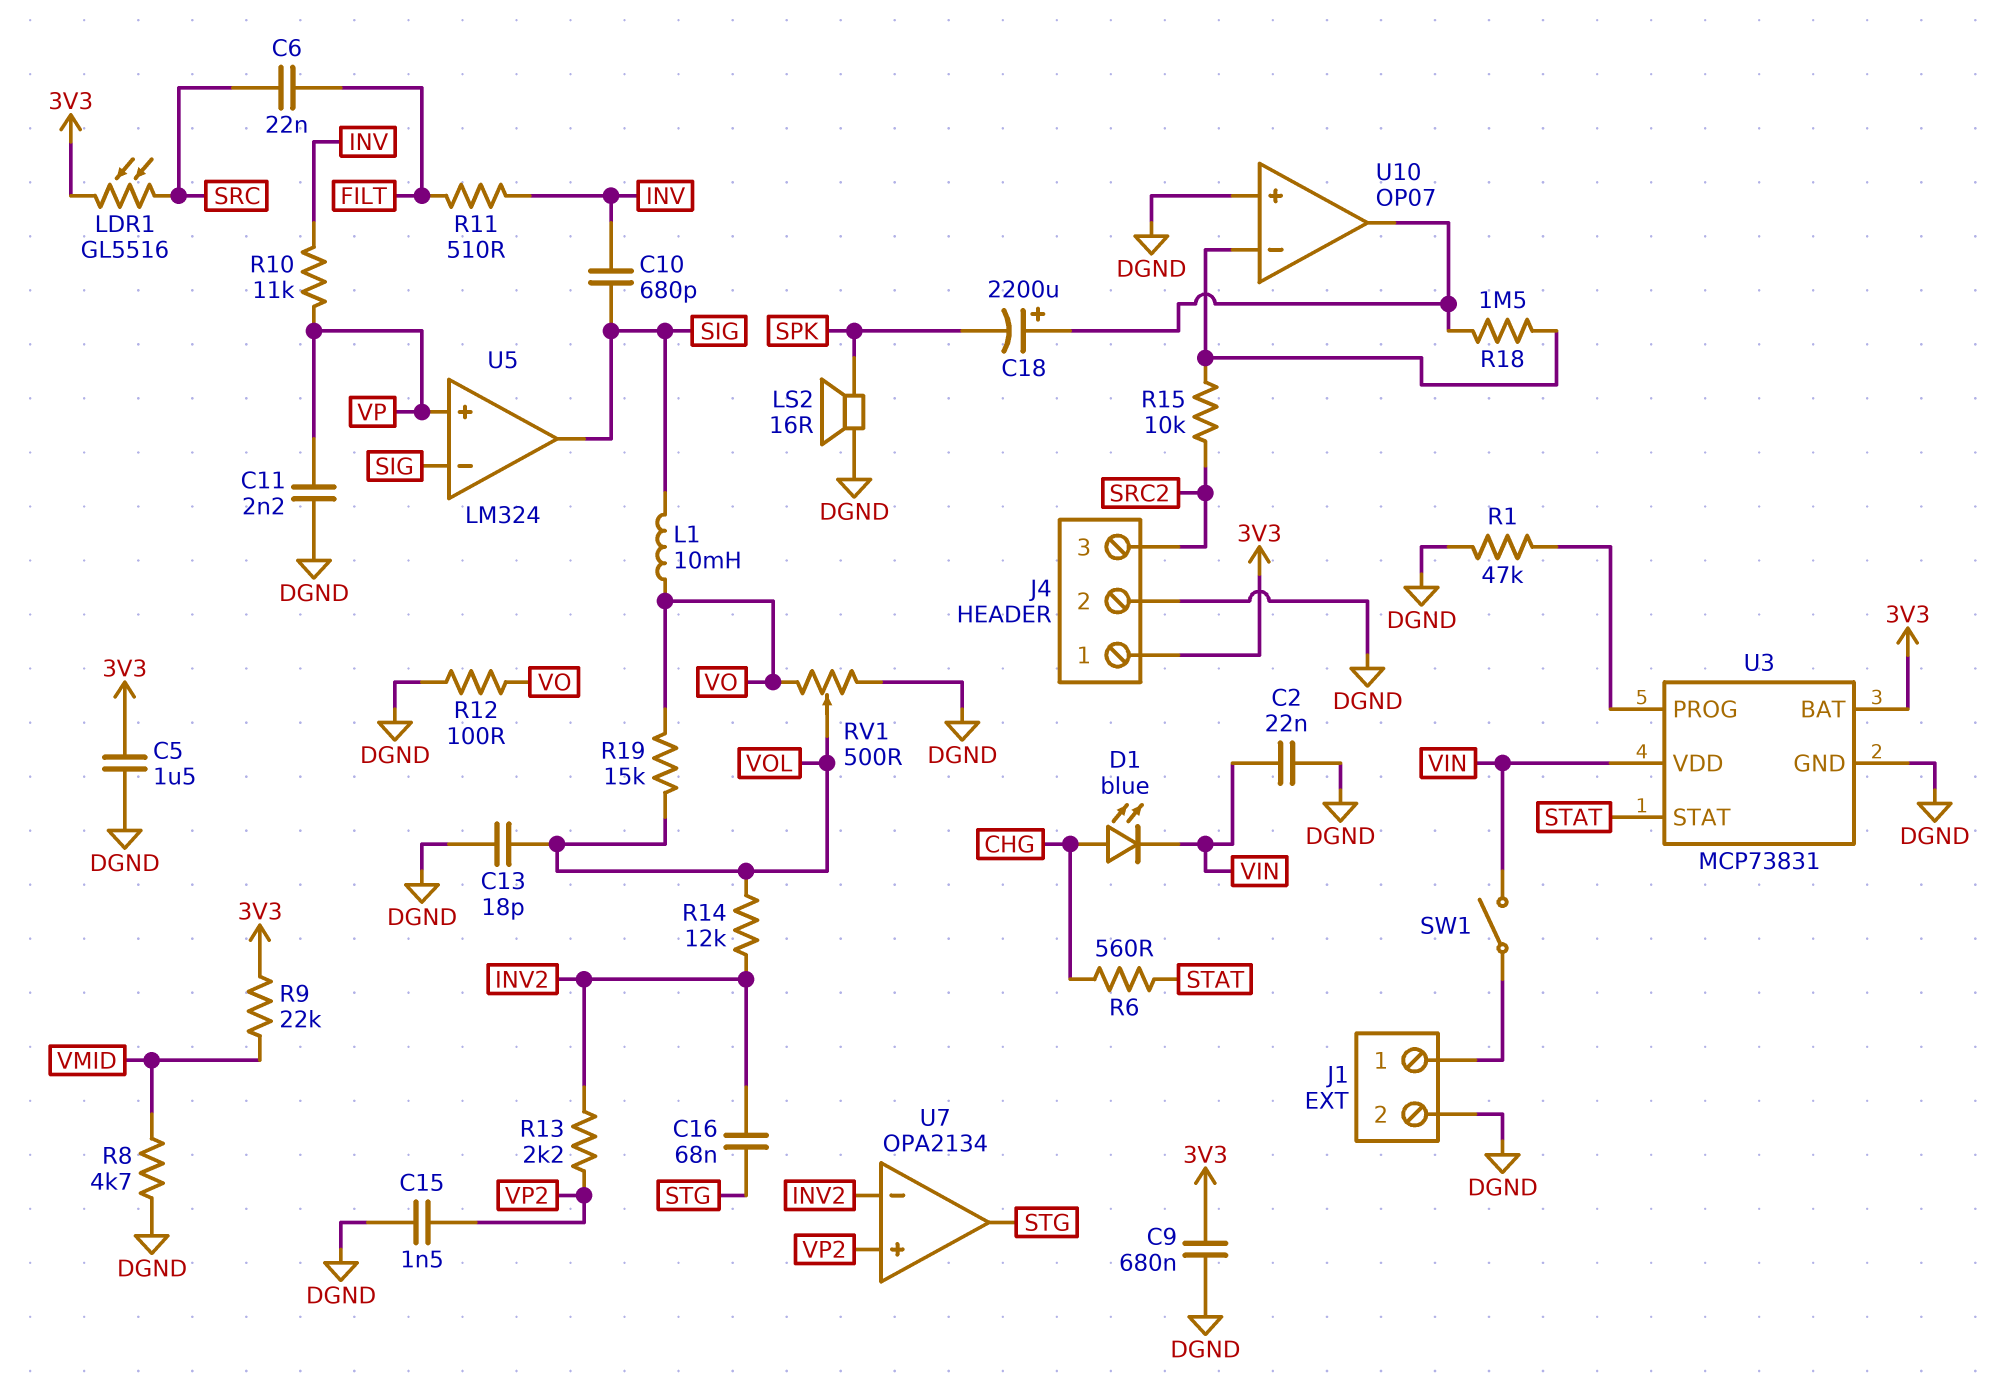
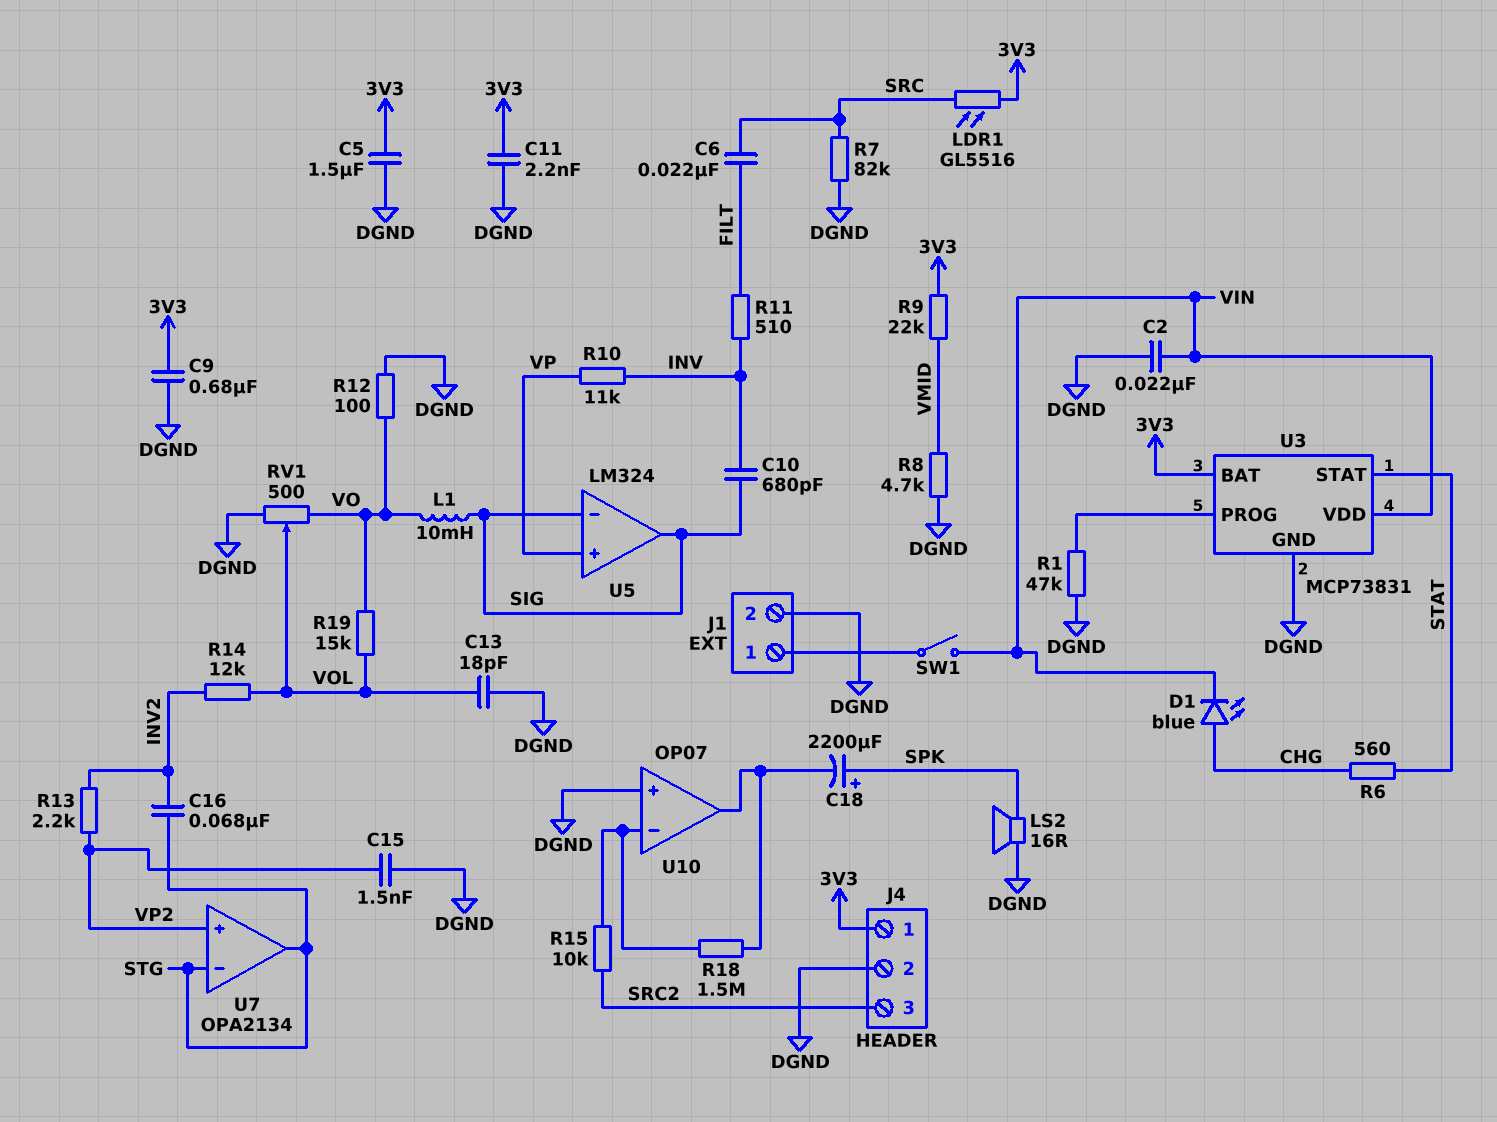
C11: 2.2nF (DGND, VP) -> 2.2nF (3V3, DGND)
C18: 2200uF (plus U10/out, minus SPK) -> 2200uF (plus SPK, minus U10/out)
R7: none -> 82k (DGND, SRC)
U7 pin in-: INV2 -> STG

